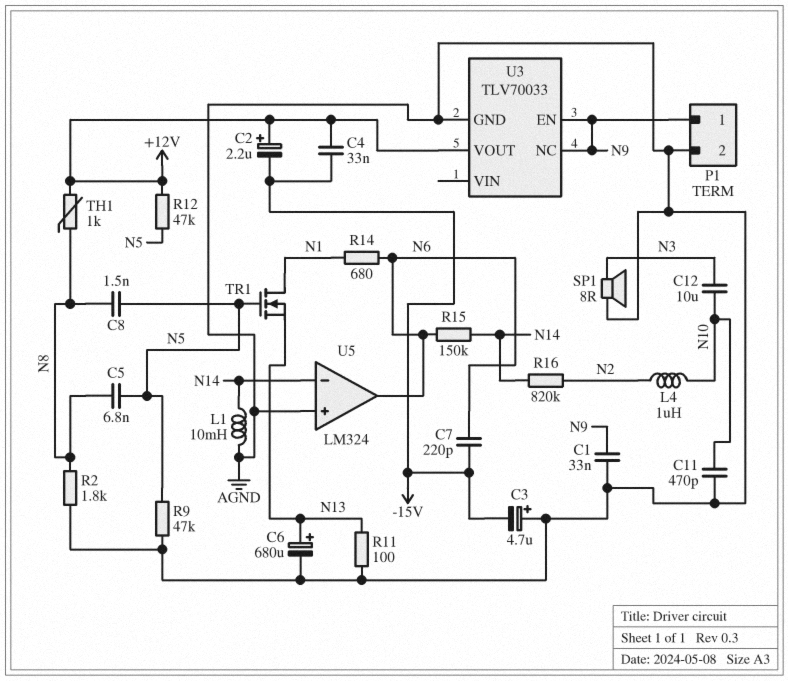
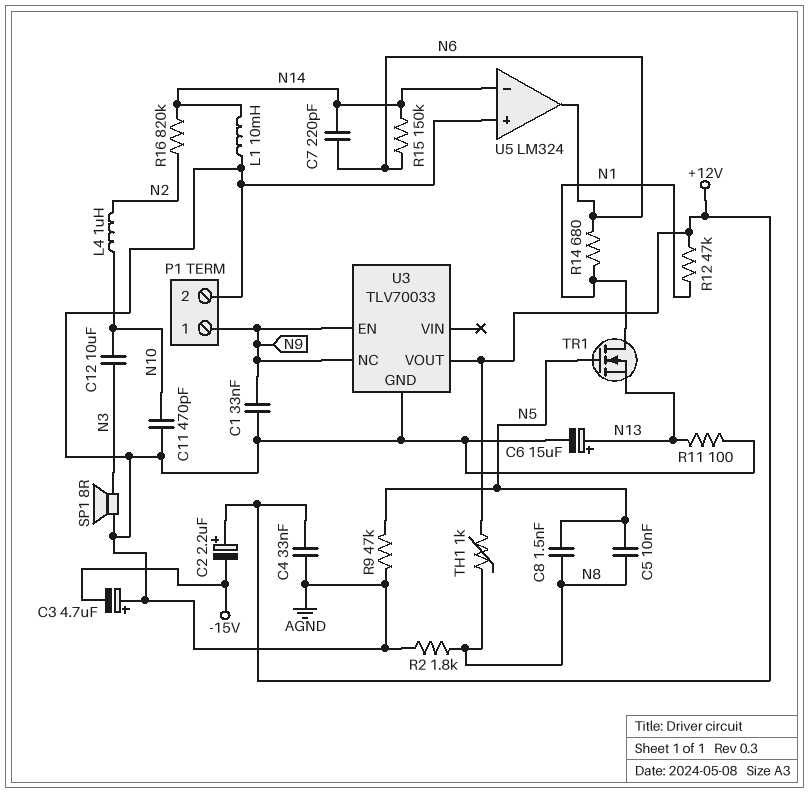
C4: 33nF (+12V, -15V) -> 33nF (+12V, AGND)
C5: 6.8nF (N5, N8) -> 10nF (N5, N8)
C6: 680uF (plus N13, minus AGND) -> 15uF (plus N13, minus AGND)
C7: 220pF (-15V, N6) -> 220pF (N6, N14)
R12: 47k (+12V, N5) -> 47k (+12V, N1)

